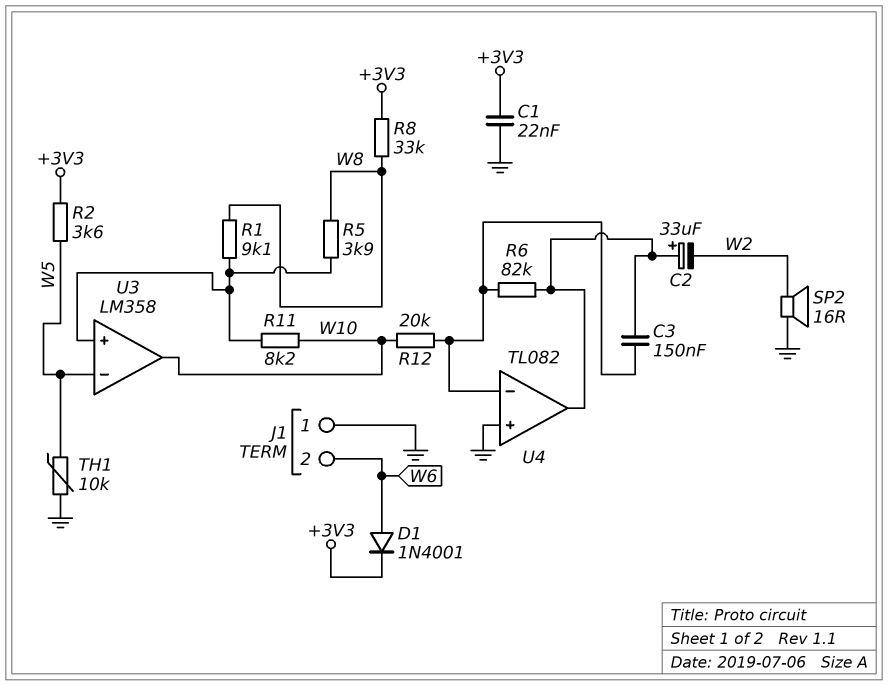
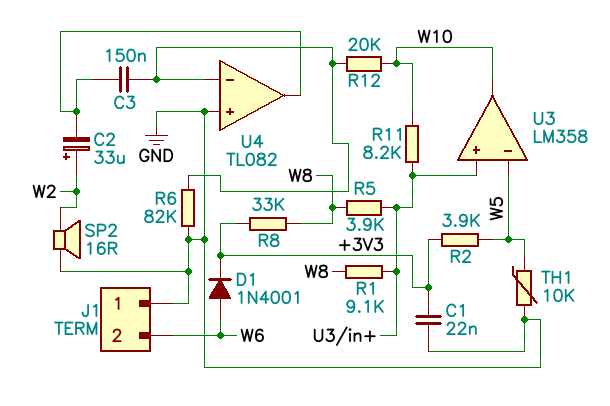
C2: 33uF (plus U4/out, minus W2) -> 33uF (plus W2, minus U4/out)
R2: 3.6k (+3V3, W5) -> 3.9k (+3V3, W5)
R6: 82k (U4/in-, U4/out) -> 82k (GND, U4/in-)

